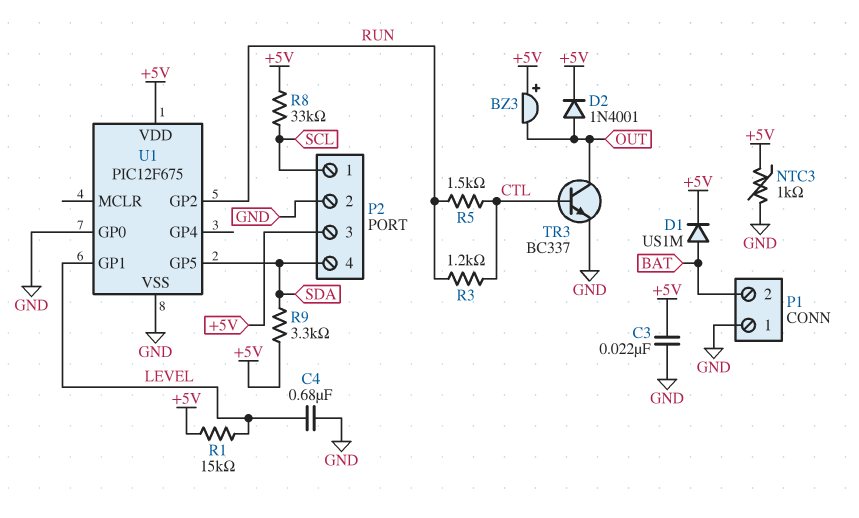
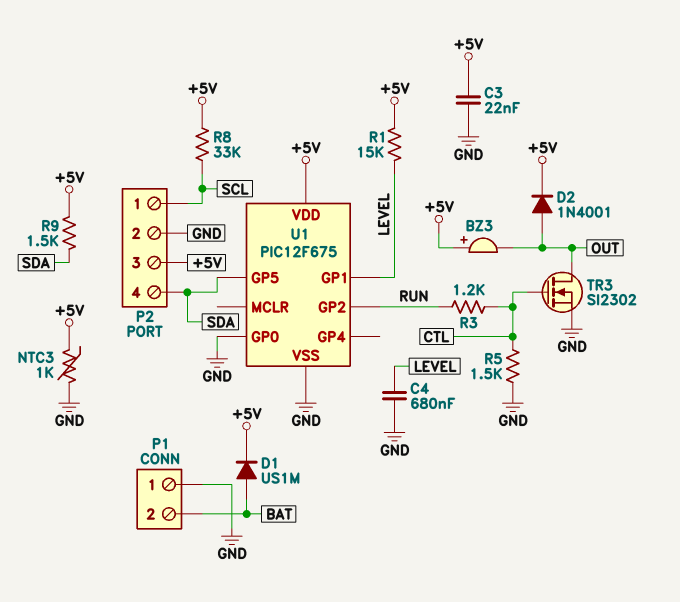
R5: 1.5k (CTL, RUN) -> 1.5k (CTL, GND)
R9: 3.3k (+5V, SDA) -> 1.5k (+5V, SDA)
TR3: NPN BC337 (B CTL, C OUT, E GND) -> NMOS SI2302 (G CTL, D OUT, S GND)

